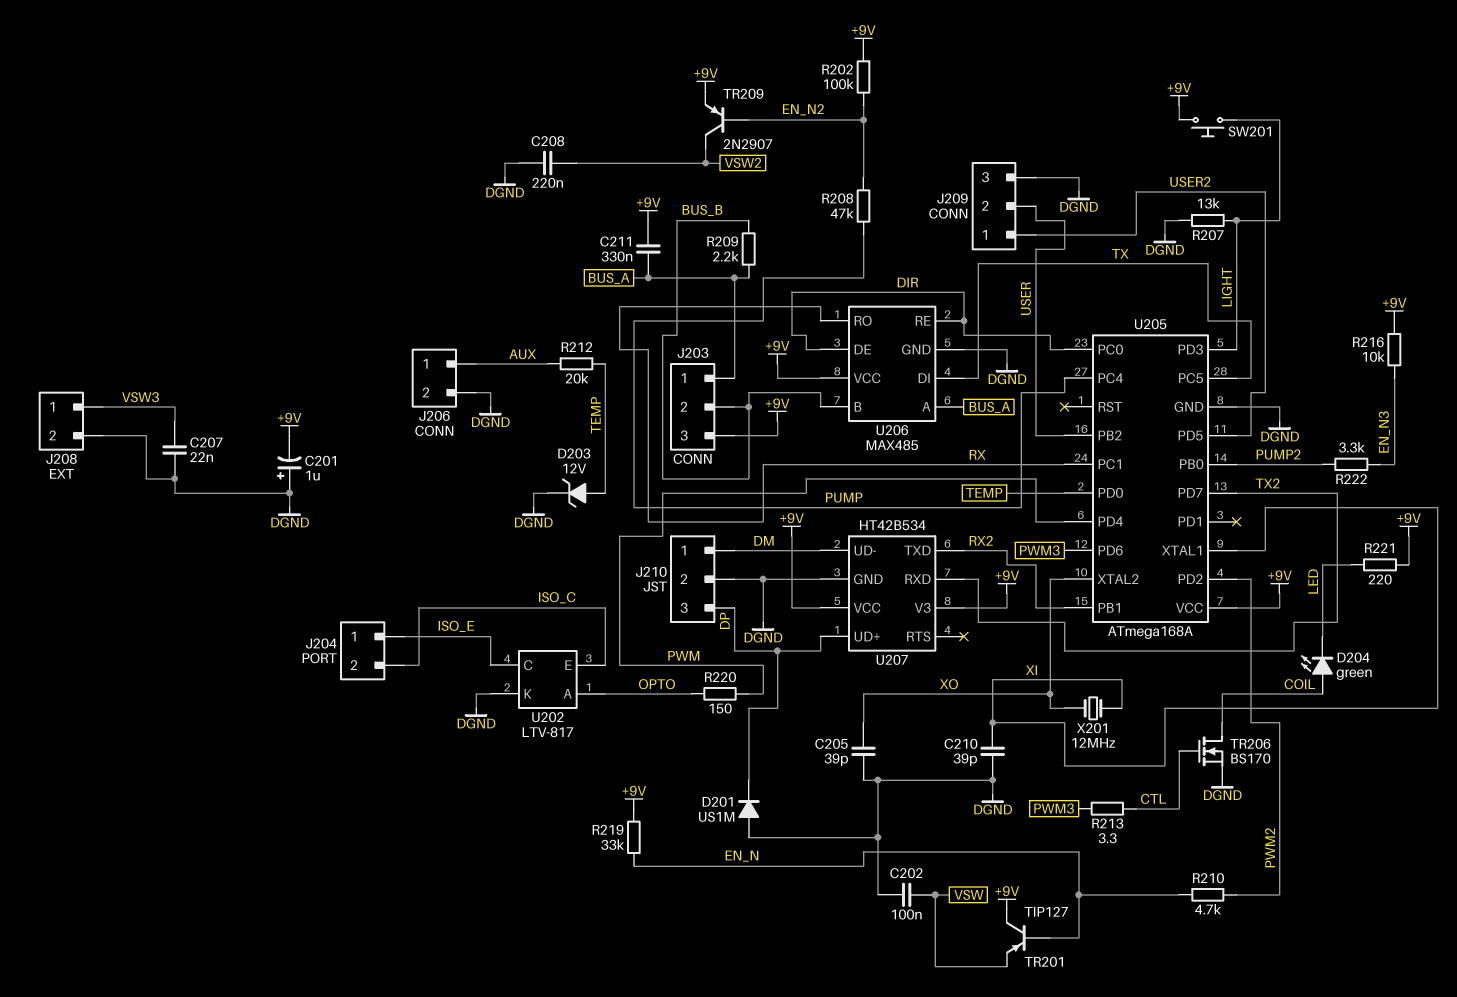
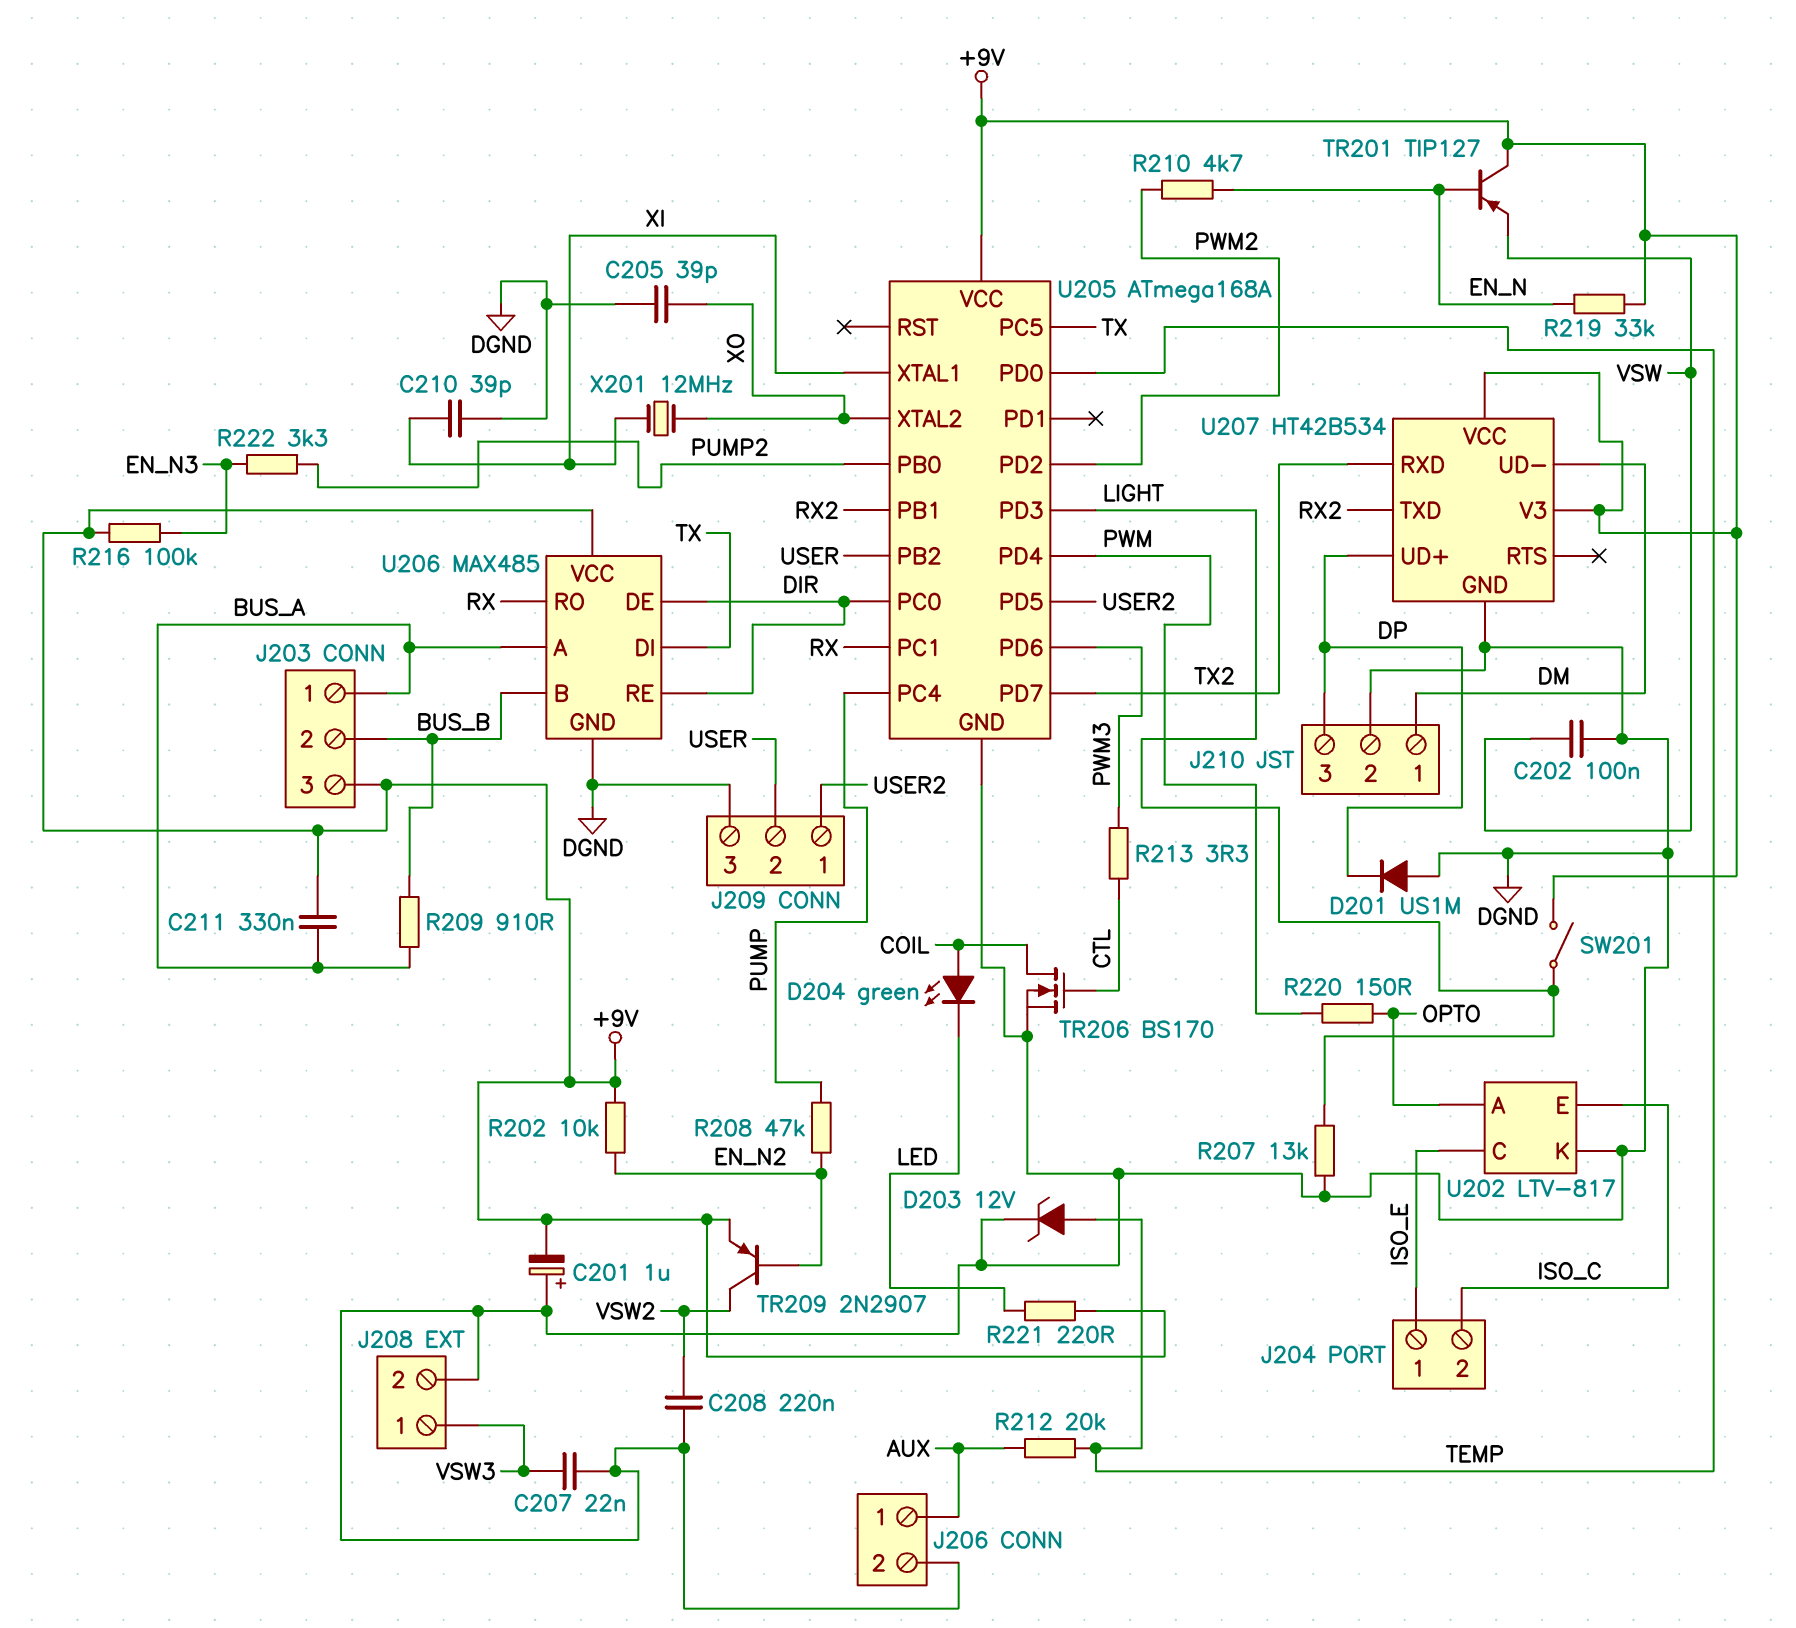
R202: 100k (+9V, EN_N2) -> 10k (+9V, EN_N2)
R209: 2.2k (BUS_A, BUS_B) -> 910 (BUS_A, BUS_B)
R216: 10k (+9V, EN_N3) -> 100k (+9V, EN_N3)
SW201: button (+9V, LIGHT) -> switch (+9V, LIGHT)

